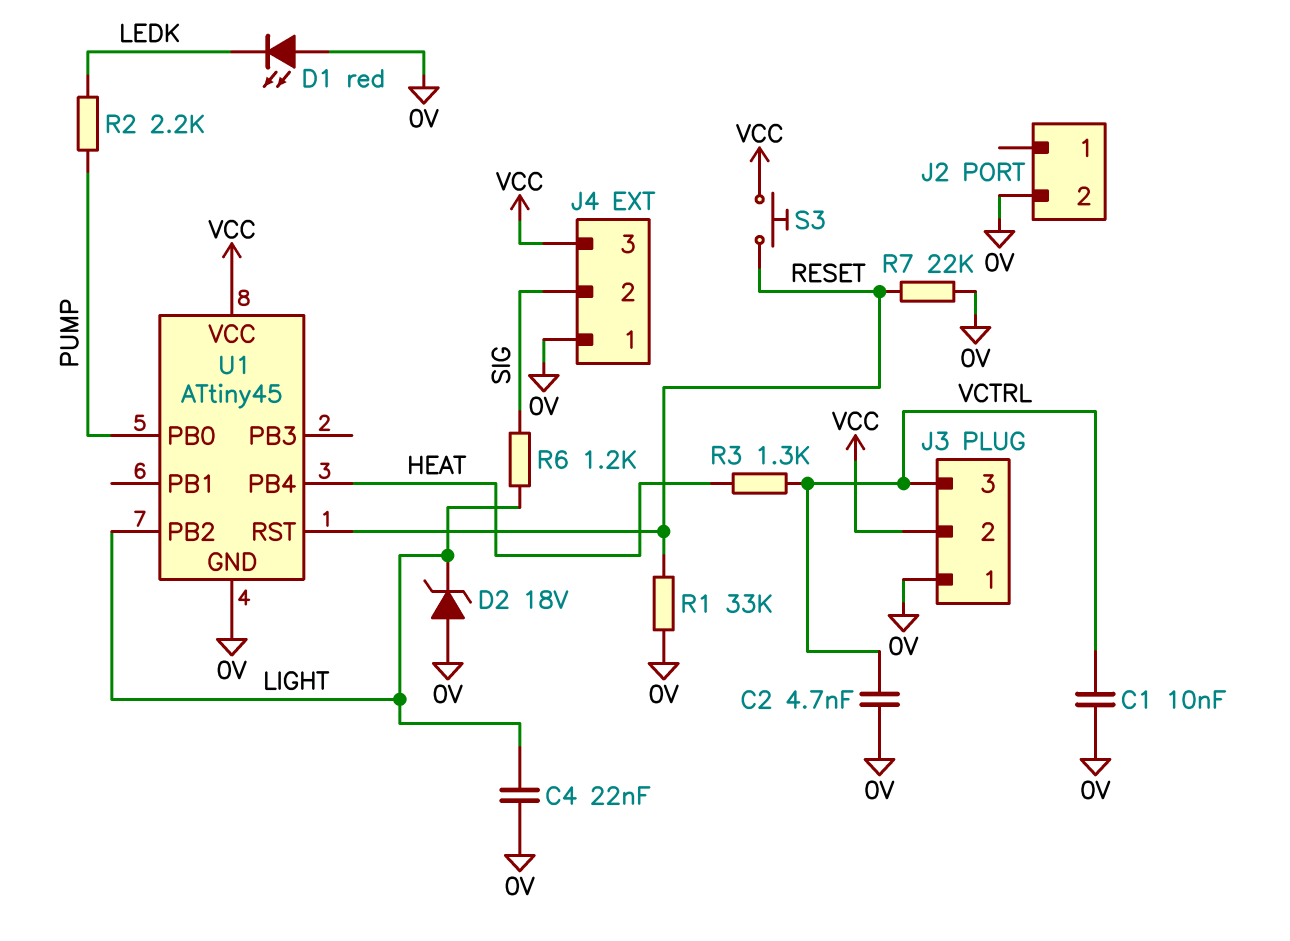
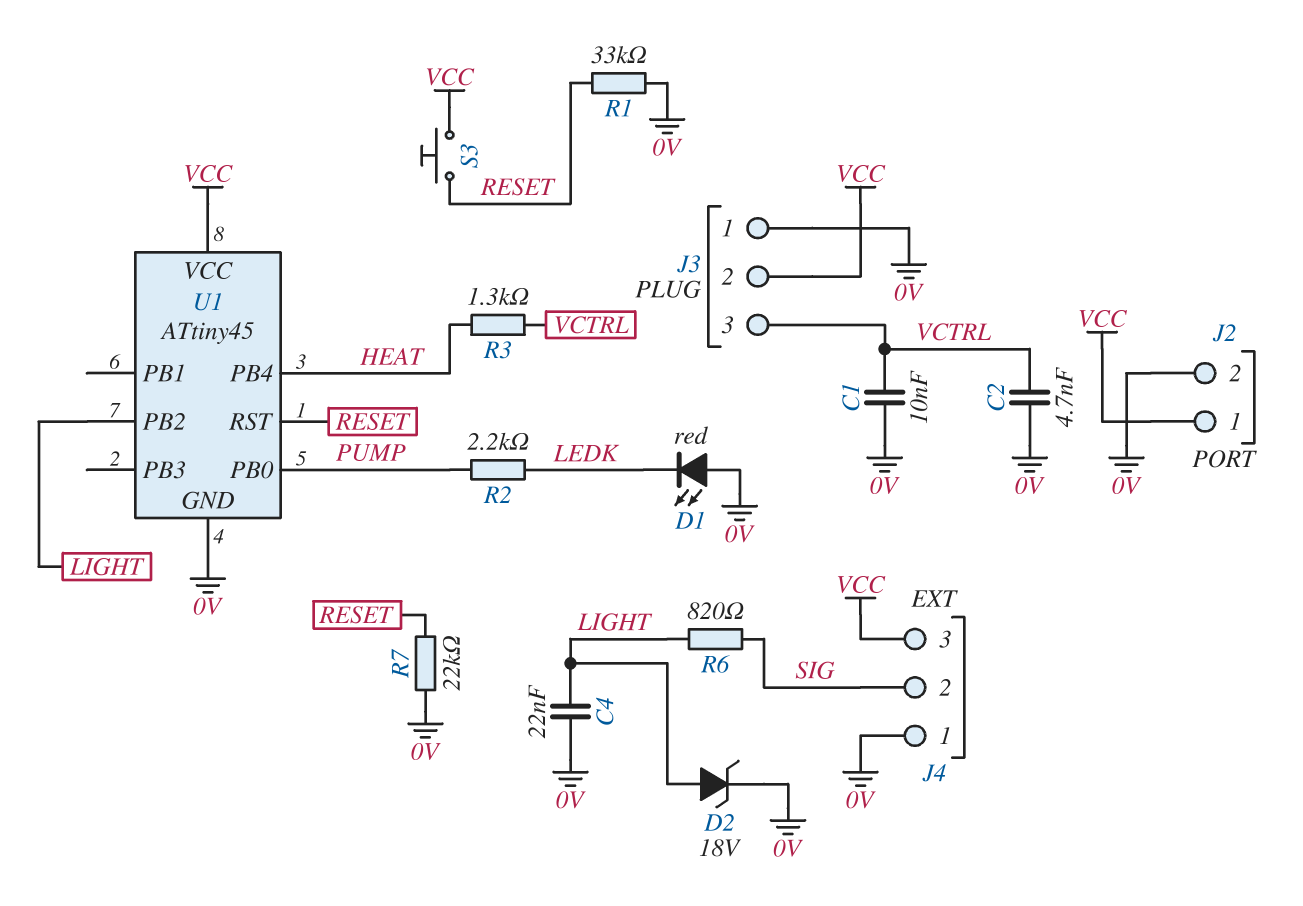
D2: zener 18V (A 0V, K LIGHT) -> zener 18V (A LIGHT, K 0V)
J2 pin 1: none -> VCC
R6: 1.2k (LIGHT, SIG) -> 820 (LIGHT, SIG)

